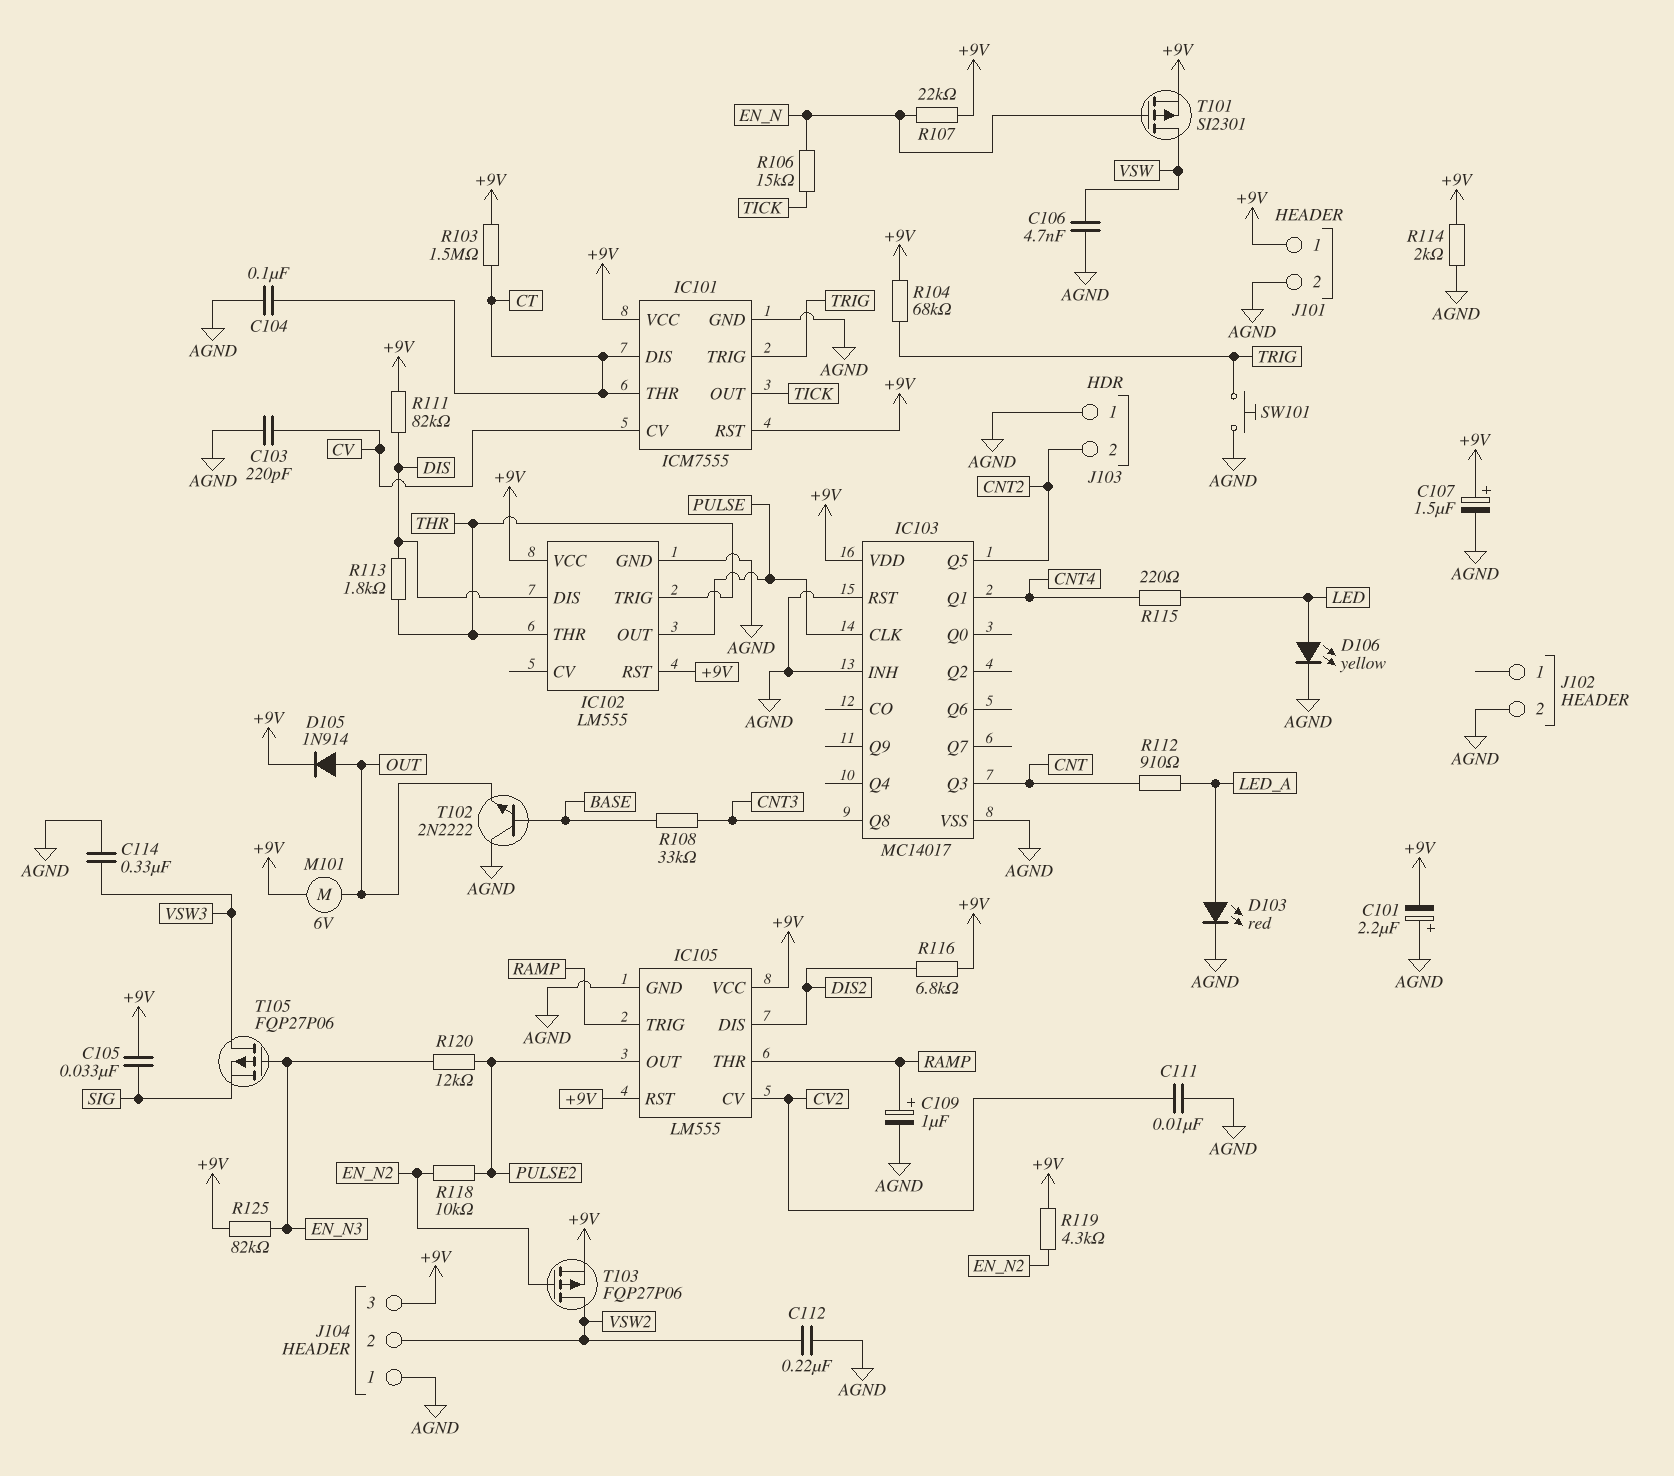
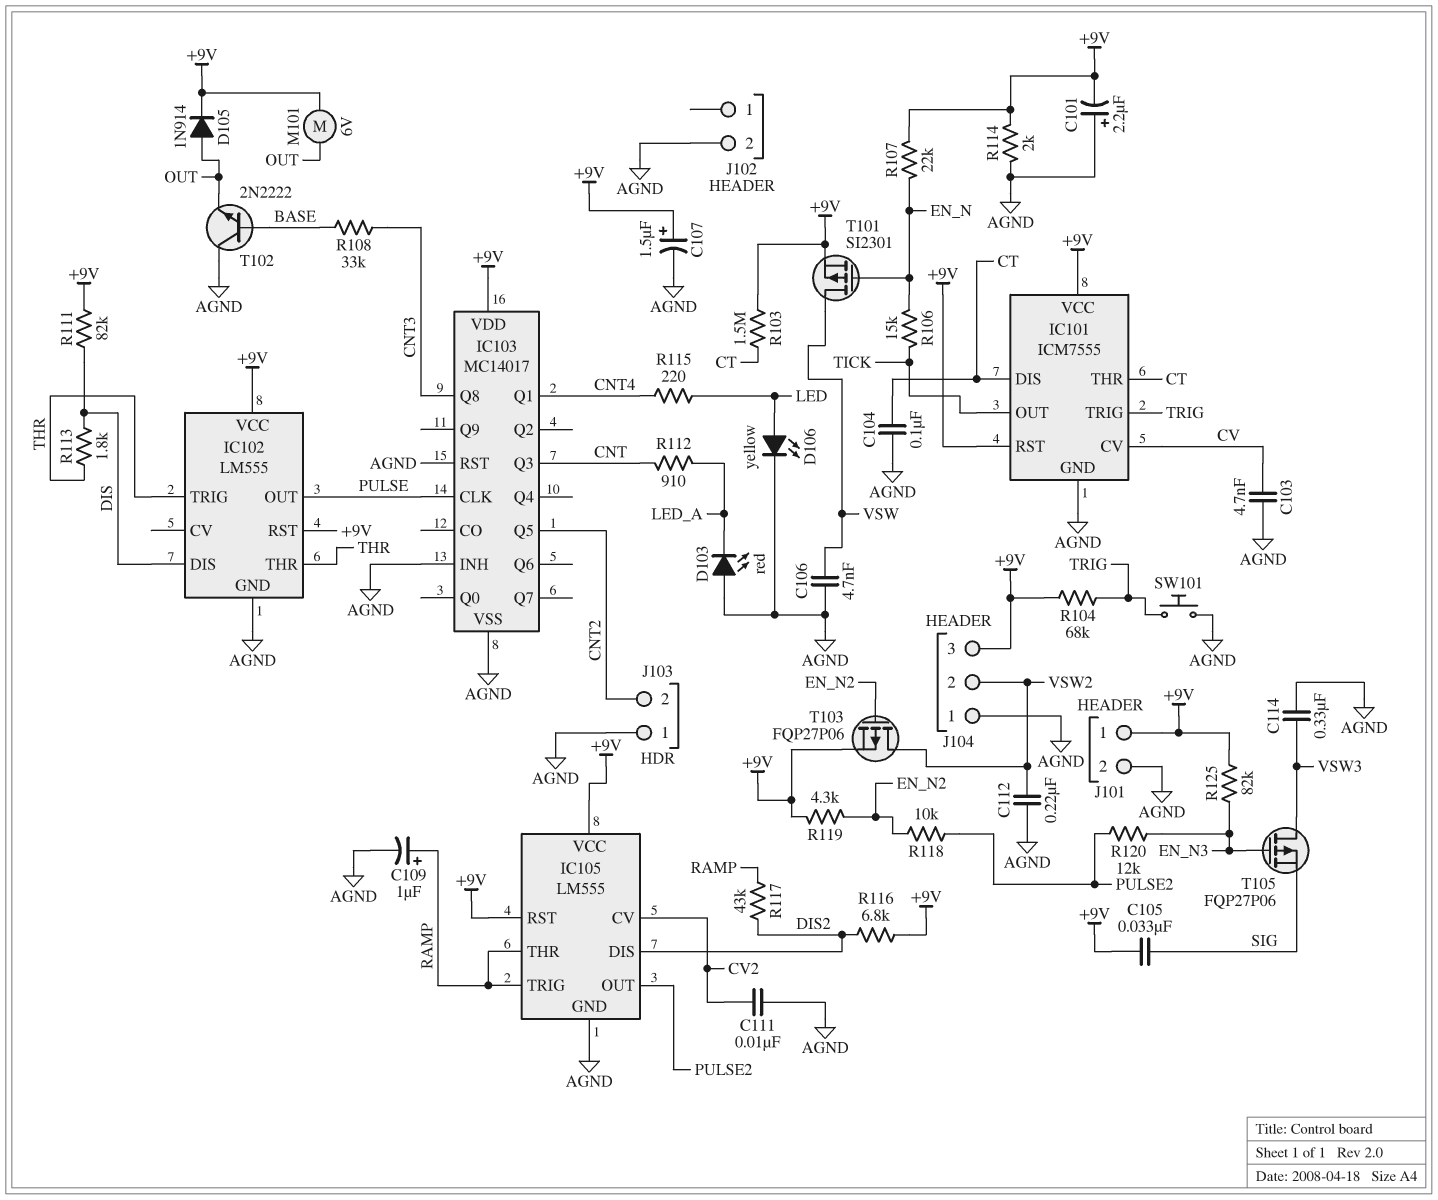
C103: 220pF (AGND, CV) -> 4.7nF (AGND, CV)
D103: LED red (A LED_A, K AGND) -> LED red (A AGND, K LED_A)
R117: none -> 43k (DIS2, RAMP)

